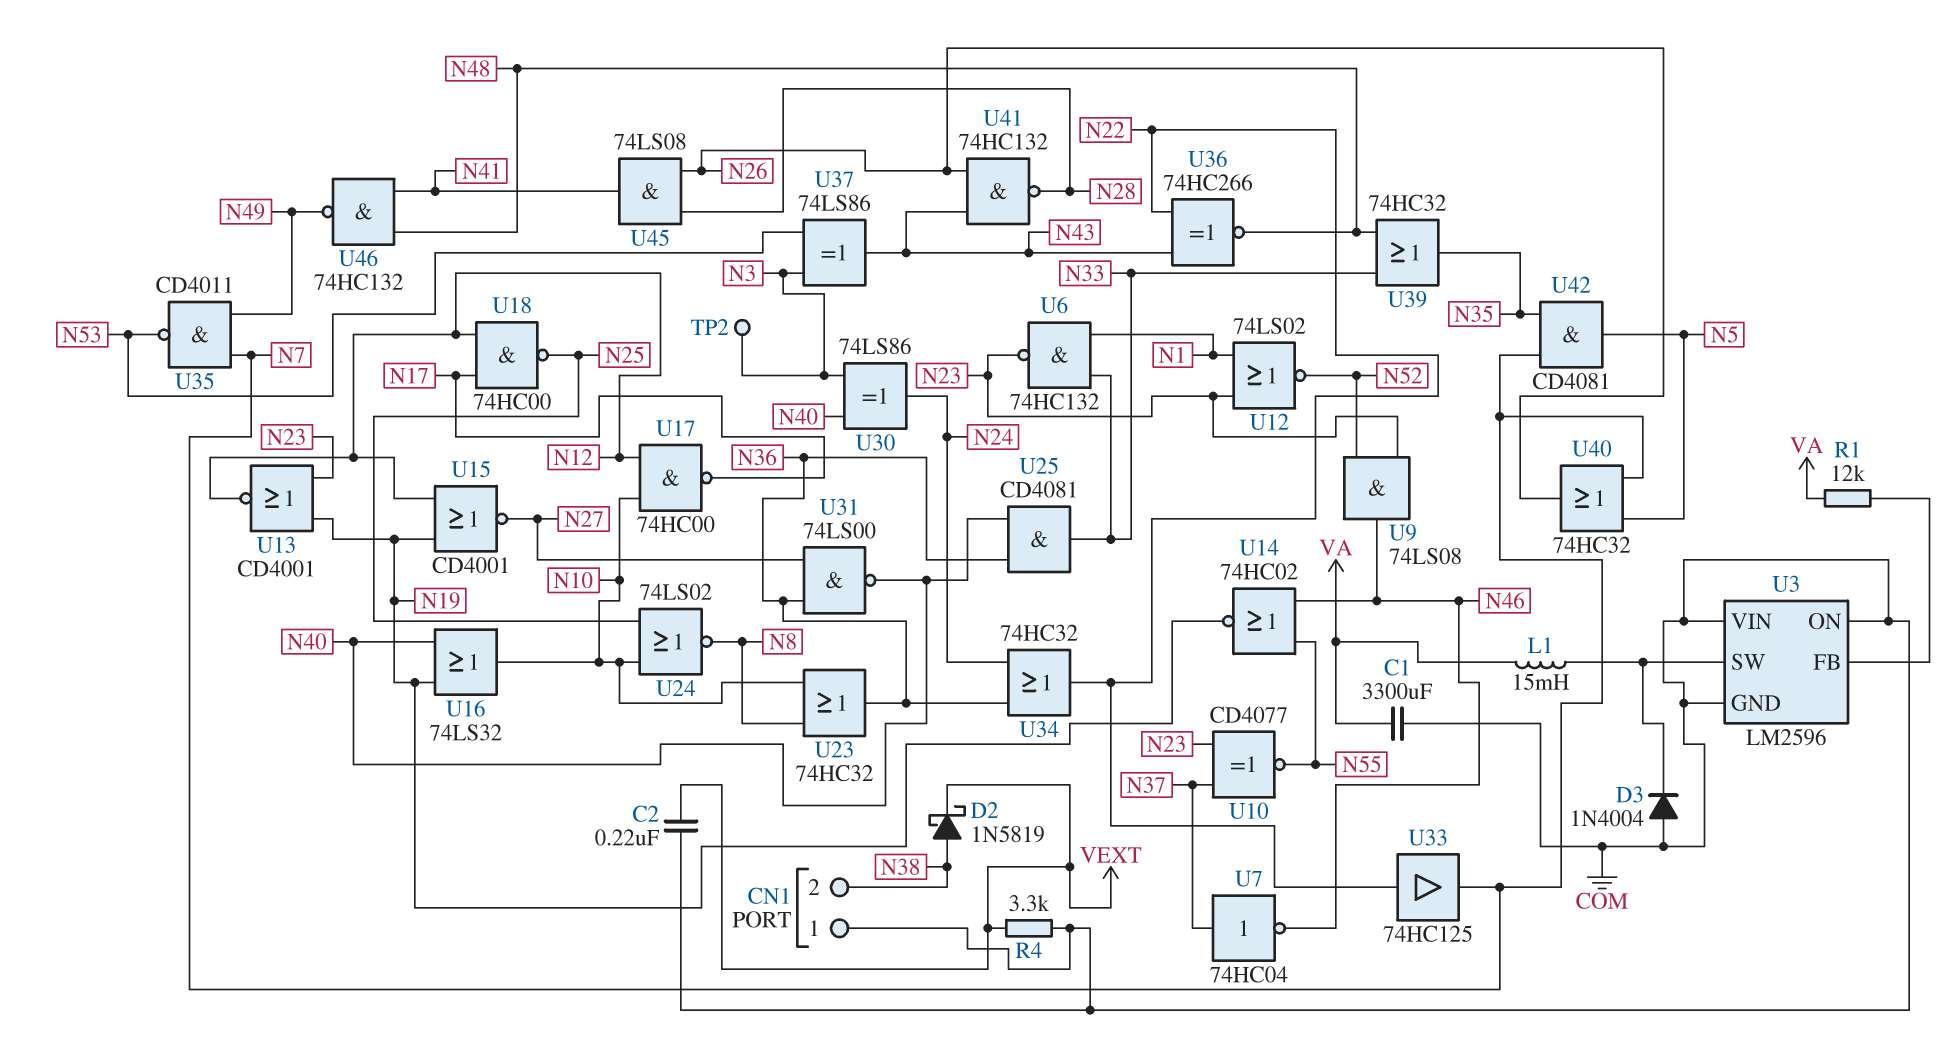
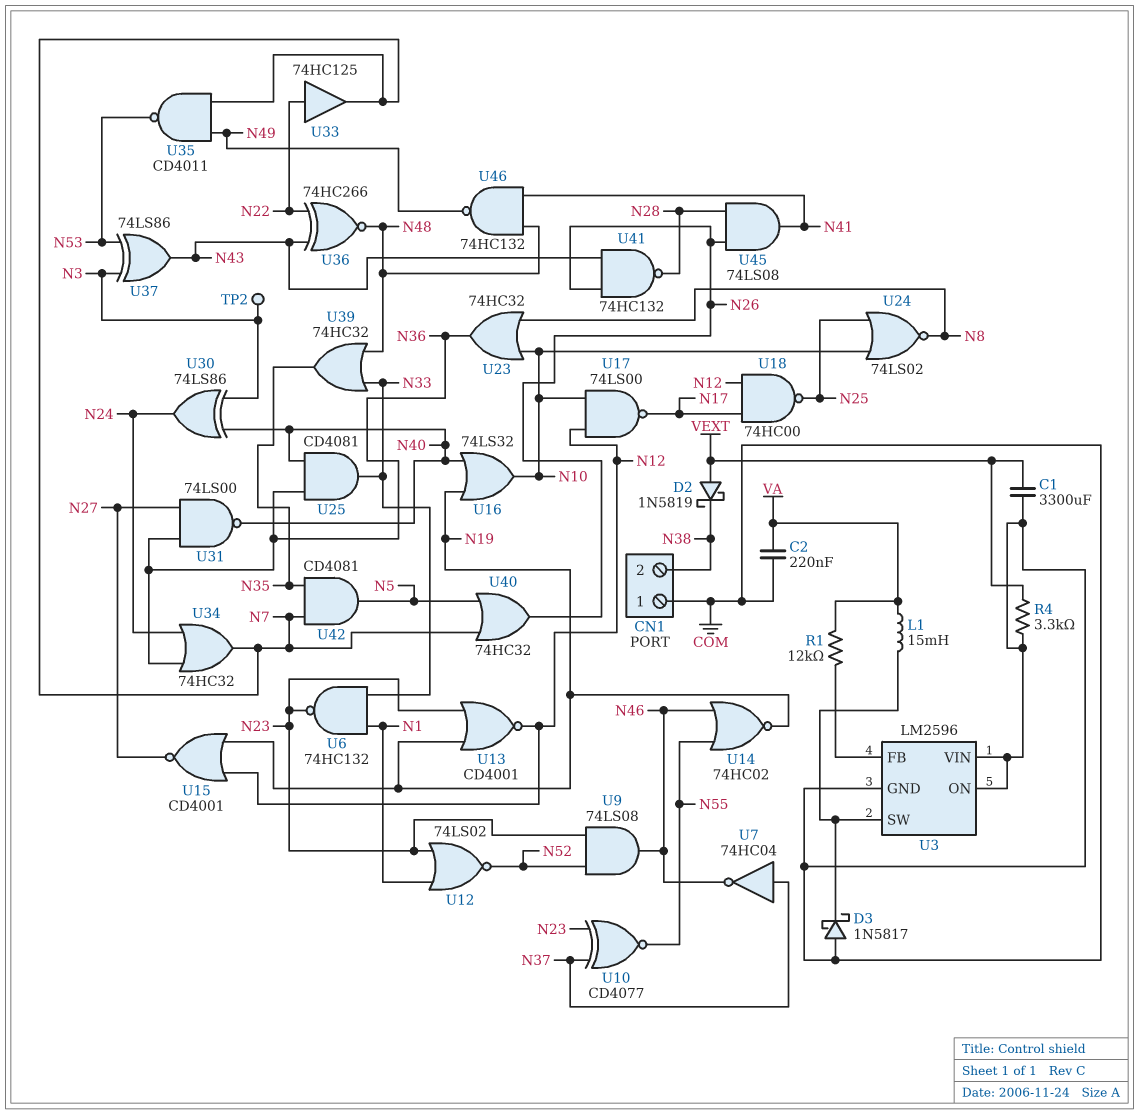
C1: 3300uF (COM, VA) -> 3300uF (COM, VEXT)
C2: 220nF (COM, VEXT) -> 220nF (COM, VA)
D2: schottky 1N5819 (A N38, K VEXT) -> schottky 1N5819 (A VEXT, K N38)
D3: diode 1N4004 (A COM, K U3/SW) -> schottky 1N5817 (A COM, K U3/SW)
U17: NAND 74HC00 (in N10, in N12, out N17) -> NAND 74LS00 (in N10, in N12, out N17)
U34: OR 74HC32 (in N24, in N36, out N22) -> OR 74HC32 (in N24, in N36, out N7)

